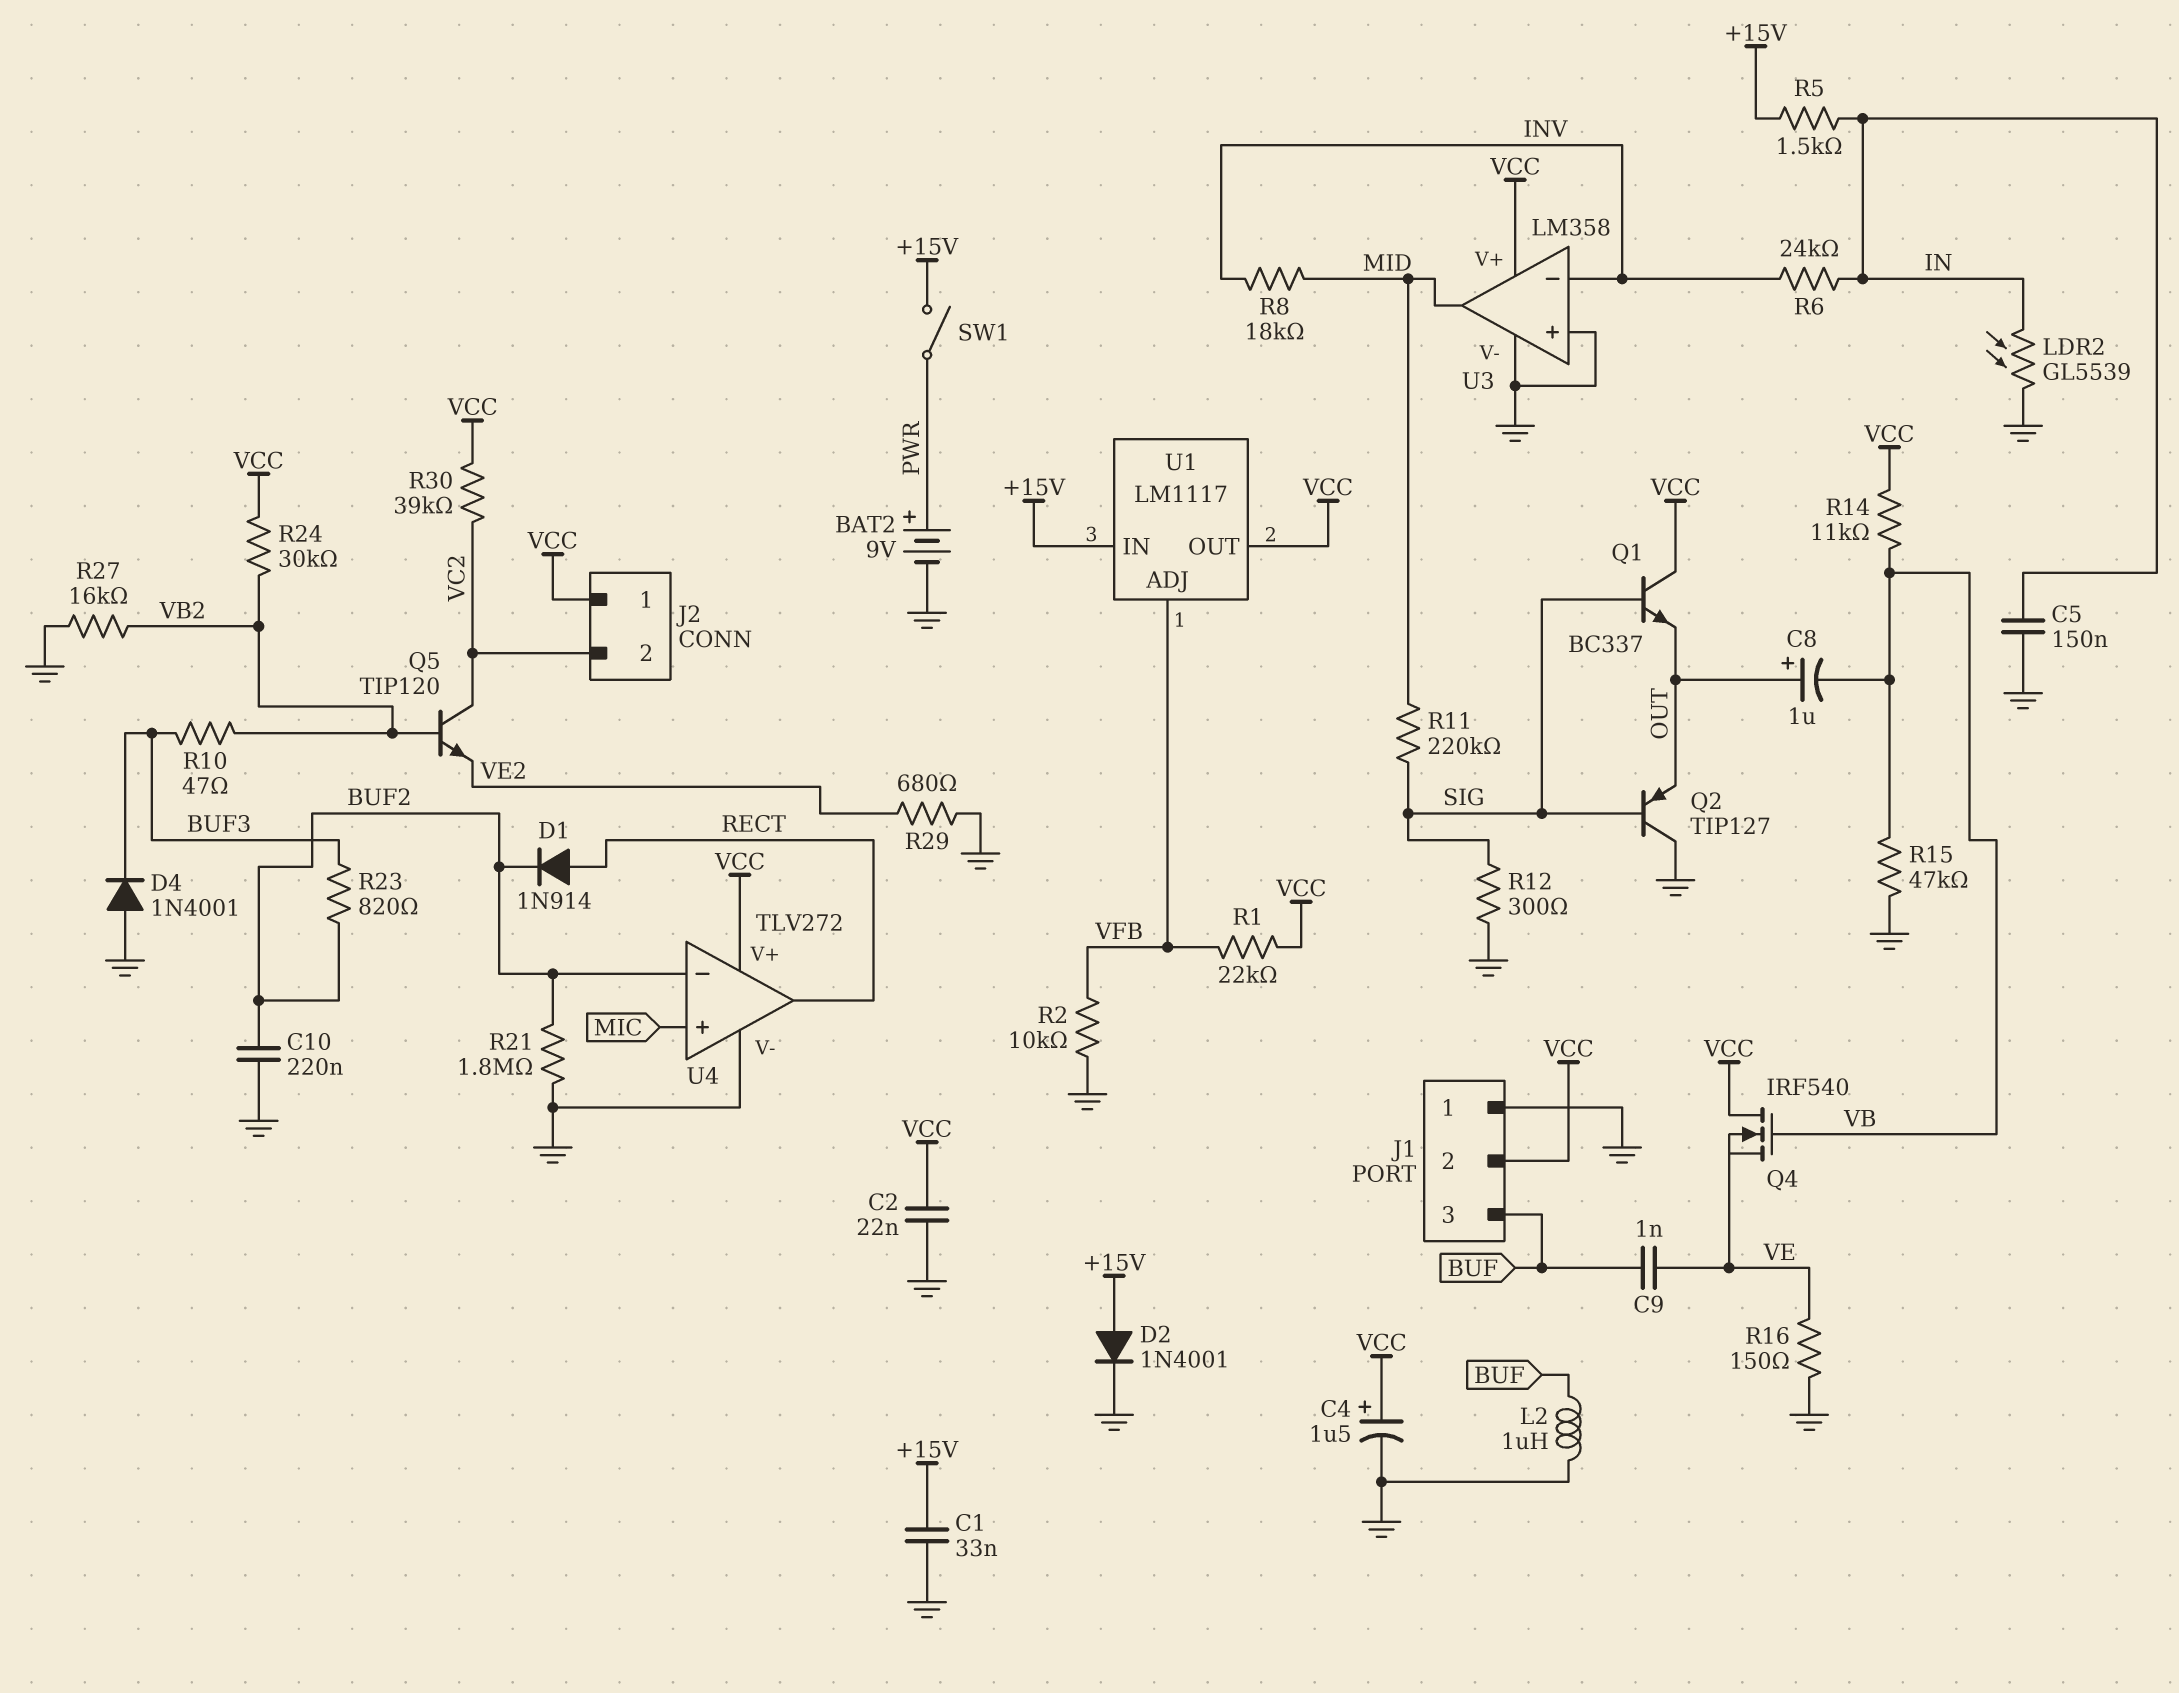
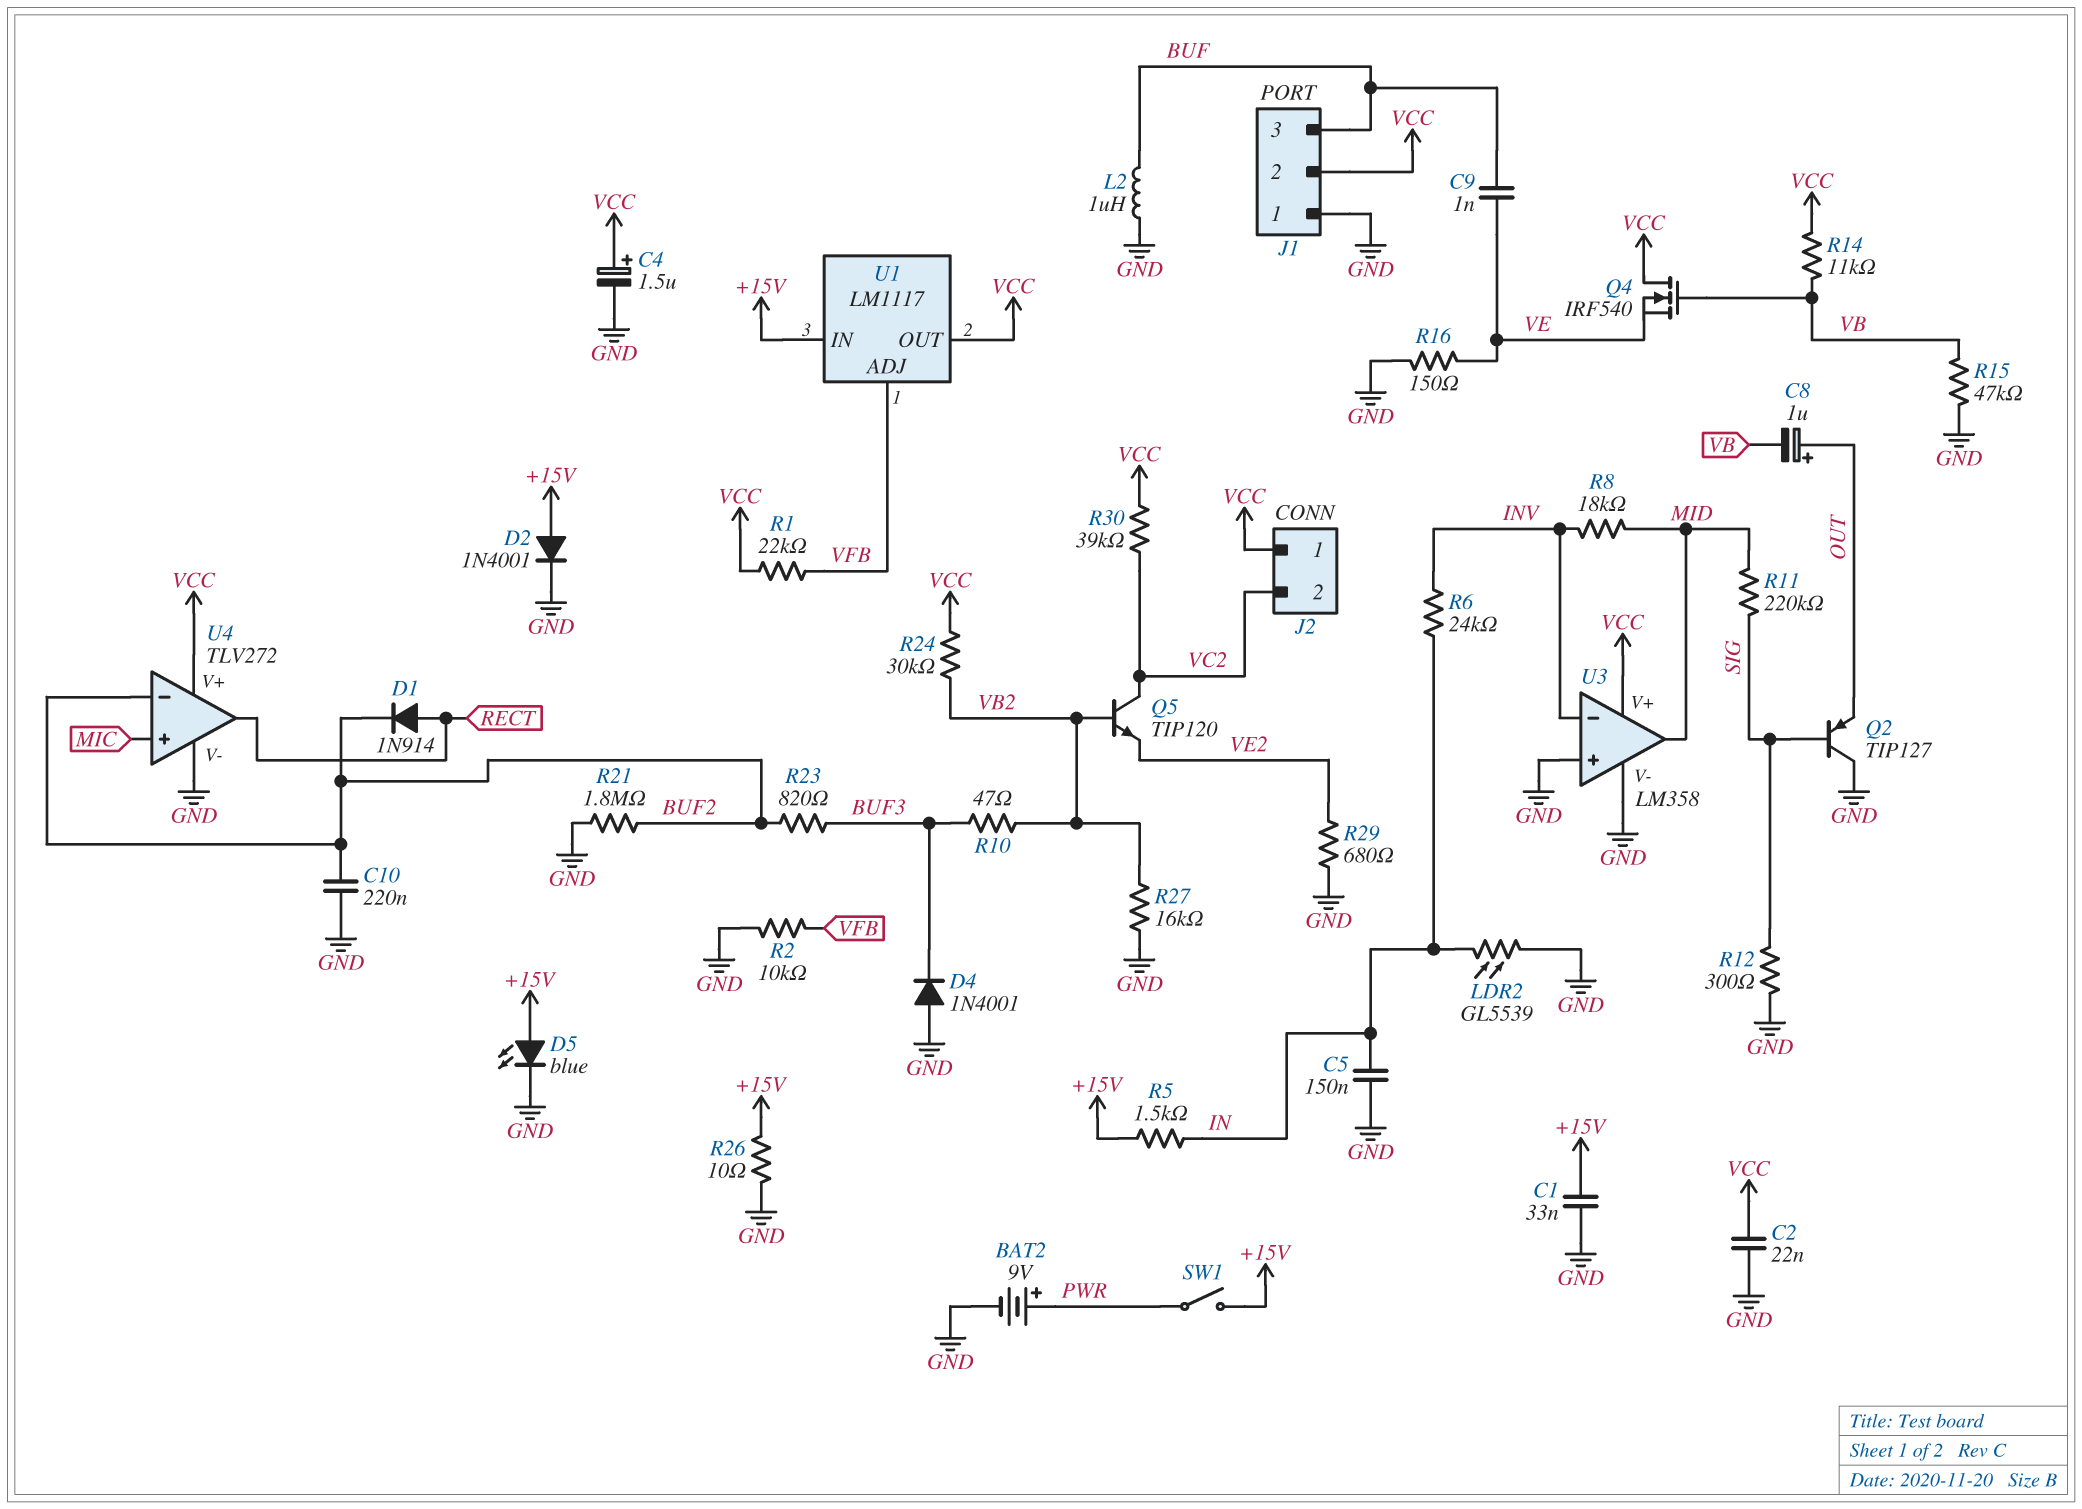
D5: none -> LED blue (A +15V, K GND)
Q1: NPN BC337 (B SIG, C VCC, E OUT) -> none
R26: none -> 10 (+15V, GND)

